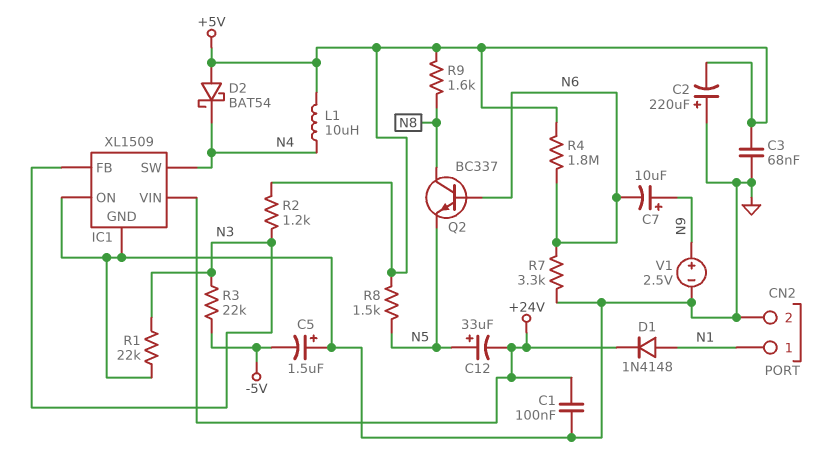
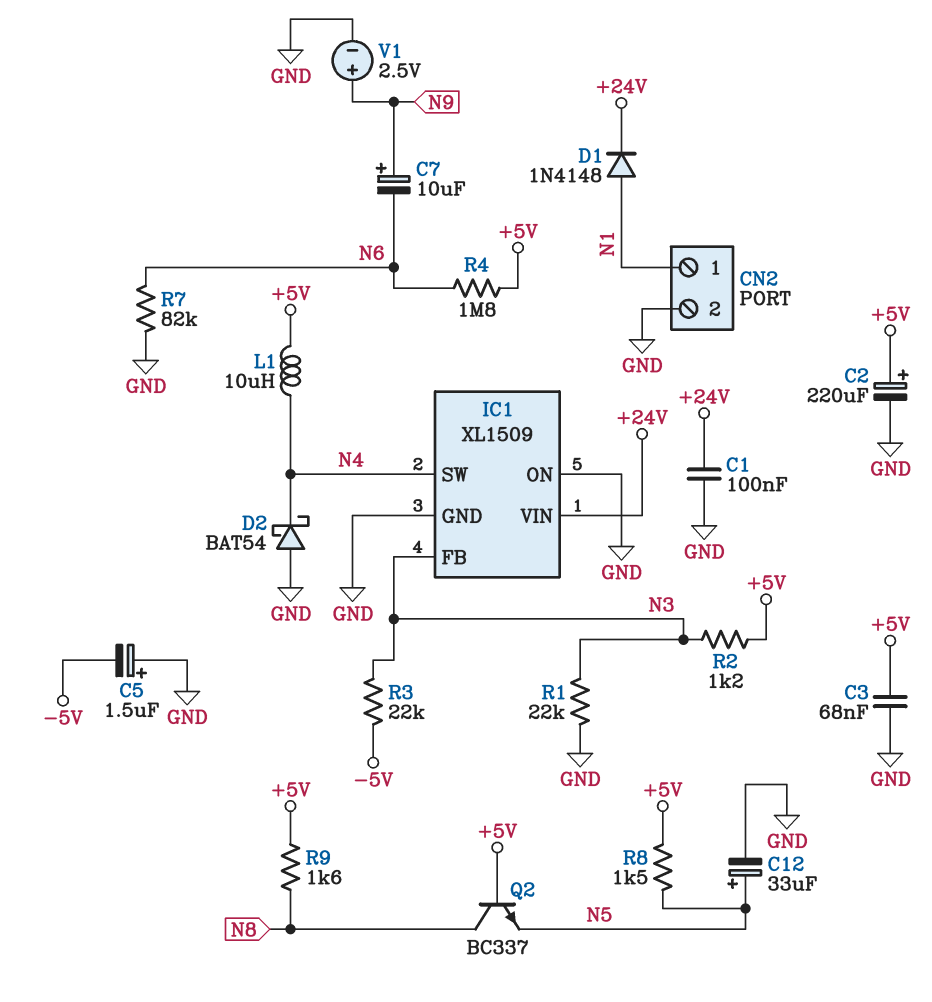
C2: 220uF (plus GND, minus +5V) -> 220uF (plus +5V, minus GND)
C12: 33uF (plus N5, minus +24V) -> 33uF (plus N5, minus GND)
D2: schottky BAT54 (A +5V, K N4) -> schottky BAT54 (A GND, K N4)
Q2: NPN BC337 (B N6, C N8, E N5) -> NPN BC337 (B +5V, C N8, E N5)
R7: 3.3k (GND, N6) -> 82k (GND, N6)

